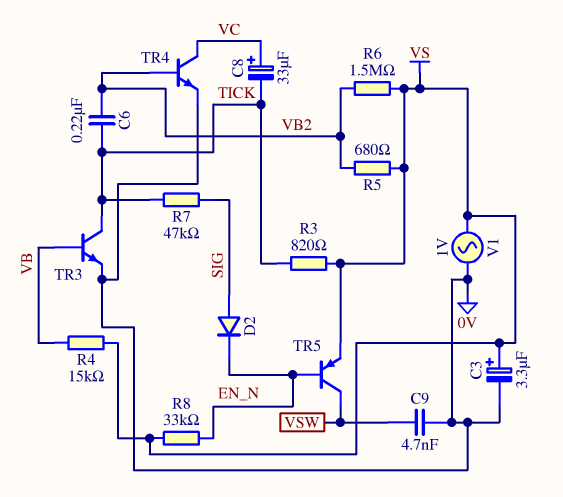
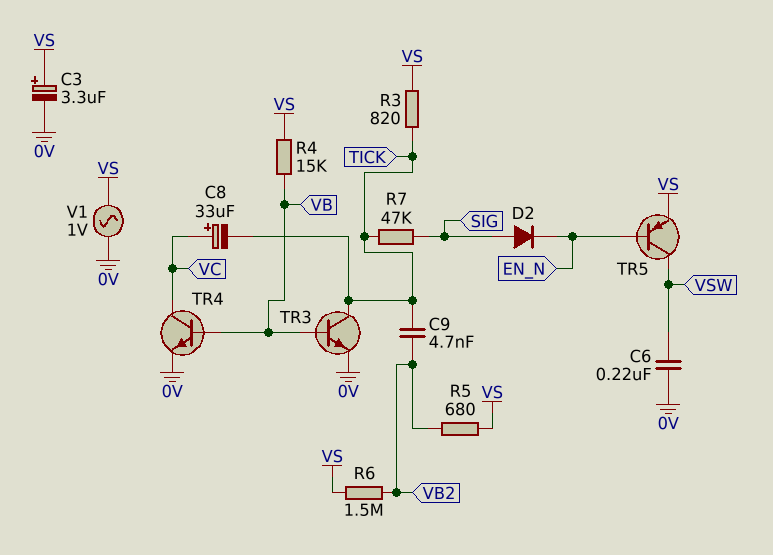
C6: 220nF (TICK, VB2) -> 220nF (0V, VSW)
C9: 4.7nF (0V, VSW) -> 4.7nF (TICK, VB2)
R8: 33k (EN_N, VS) -> none
TR4: NPN (B VB2, C VC, E 0V) -> NPN (B VB, C VC, E 0V)

